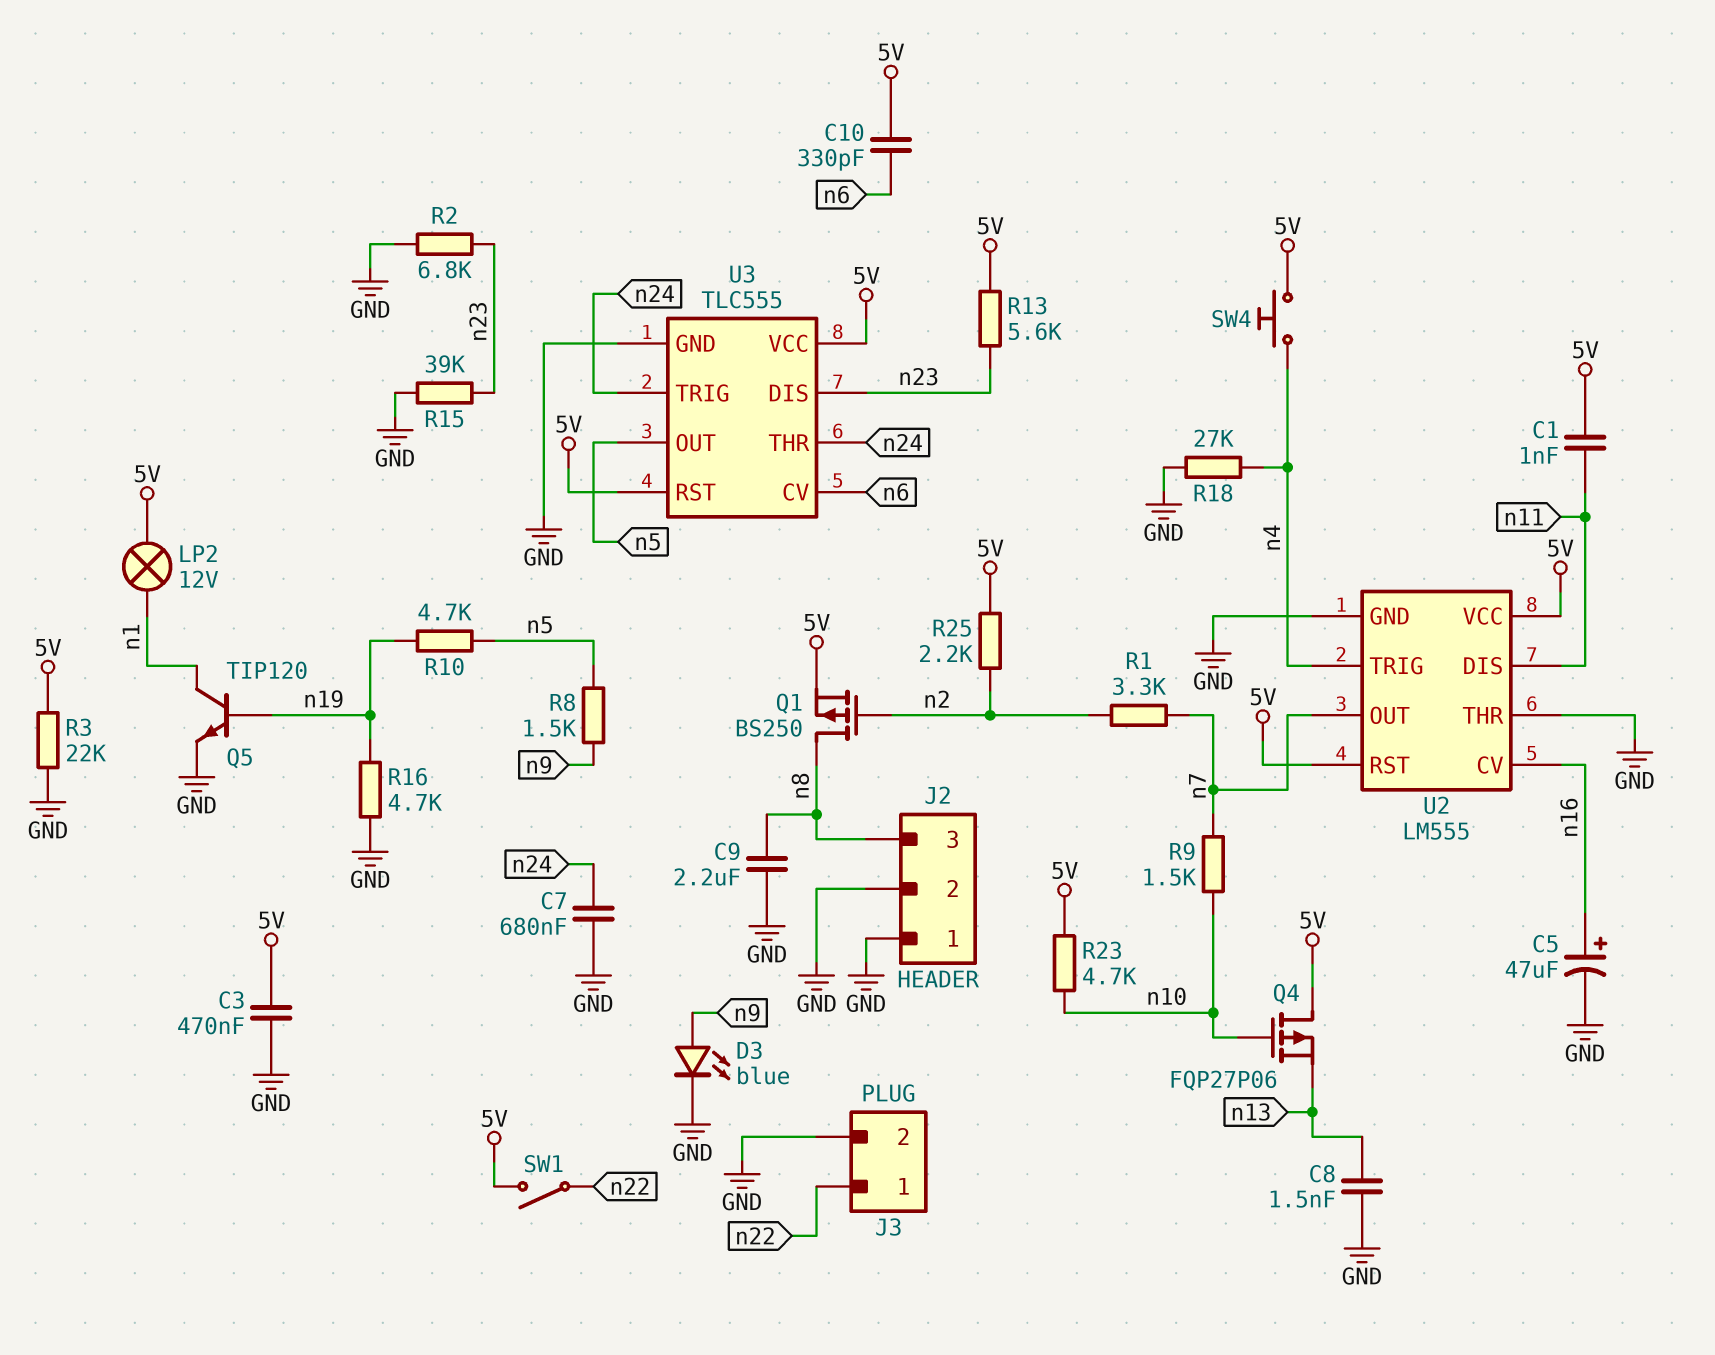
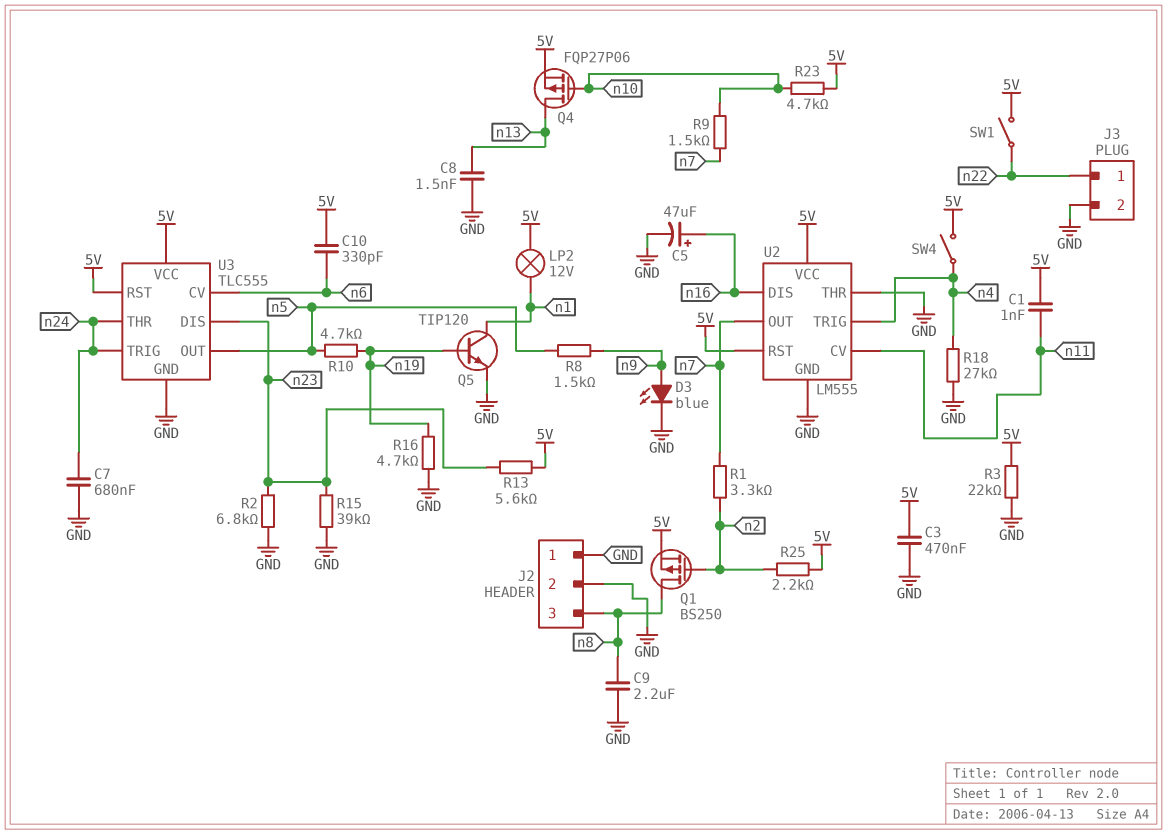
Q4: PMOS FQP27P06 (G n10, D 5V, S n13) -> PMOS FQP27P06 (G n10, D n13, S 5V)
SW4: button (5V, n4) -> switch (5V, n4)
U2 pin CV: n16 -> n11
U2 pin DIS: n11 -> n16

